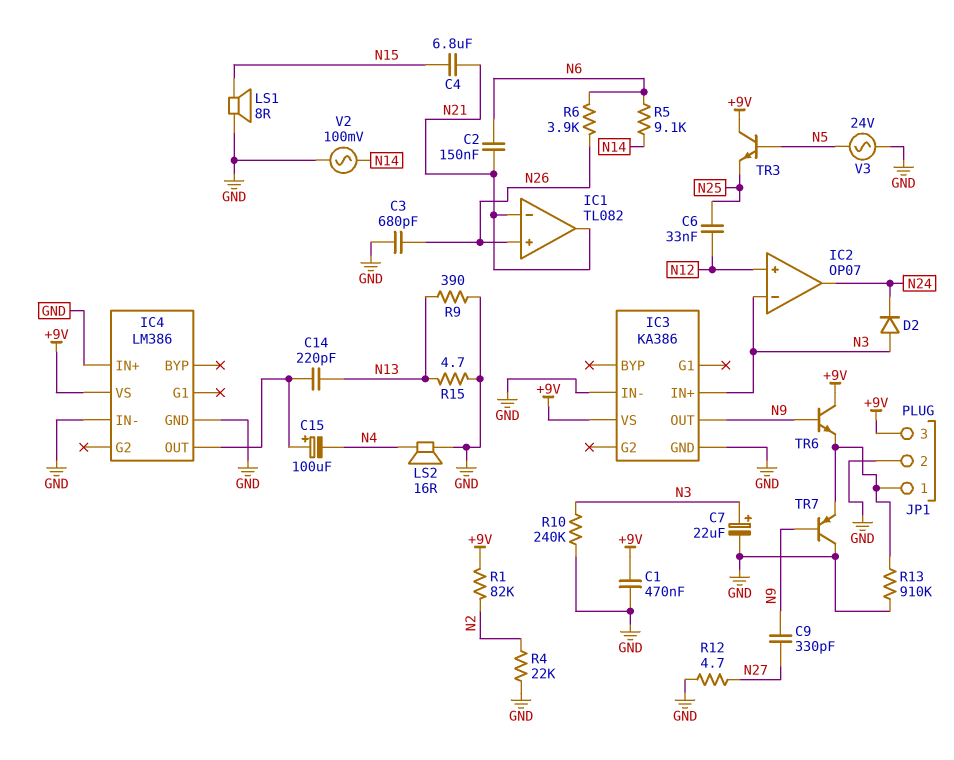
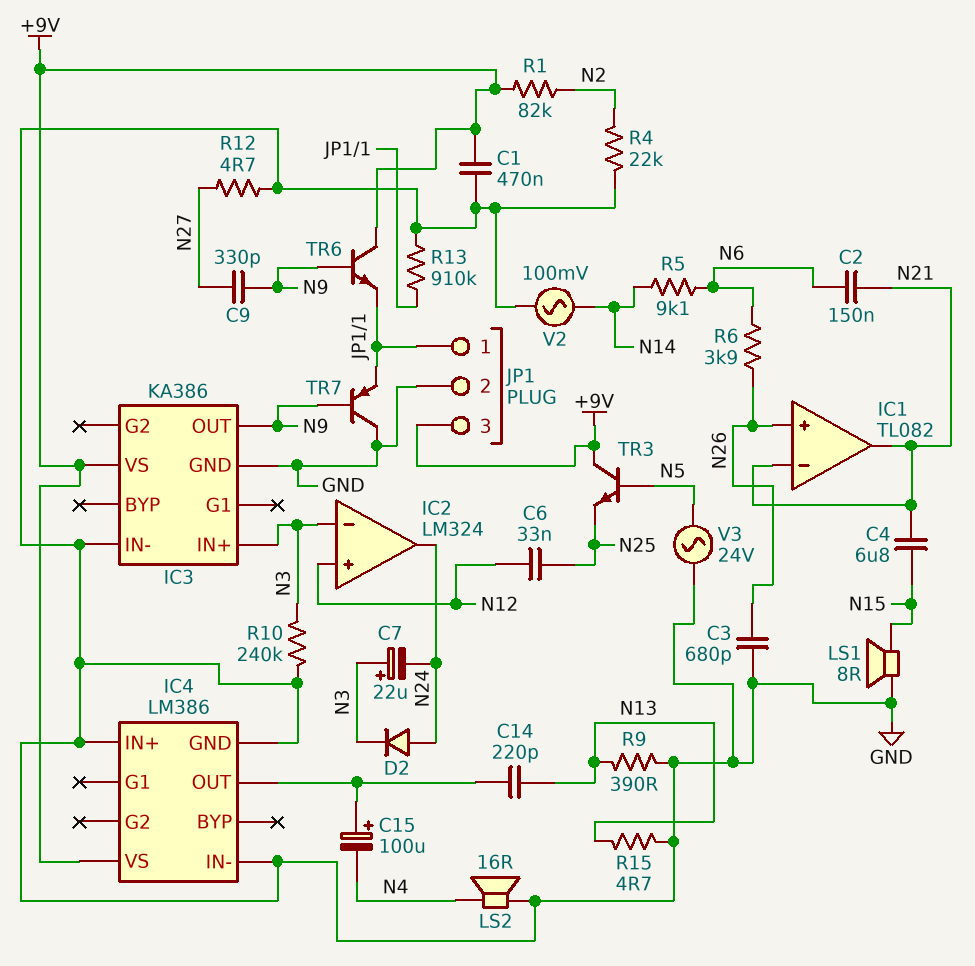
C7: 22uF (plus N3, minus GND) -> 22uF (plus N3, minus N24)
D2: diode (A N3, K N24) -> diode (A N24, K N3)
IC2: OP07 -> LM324

